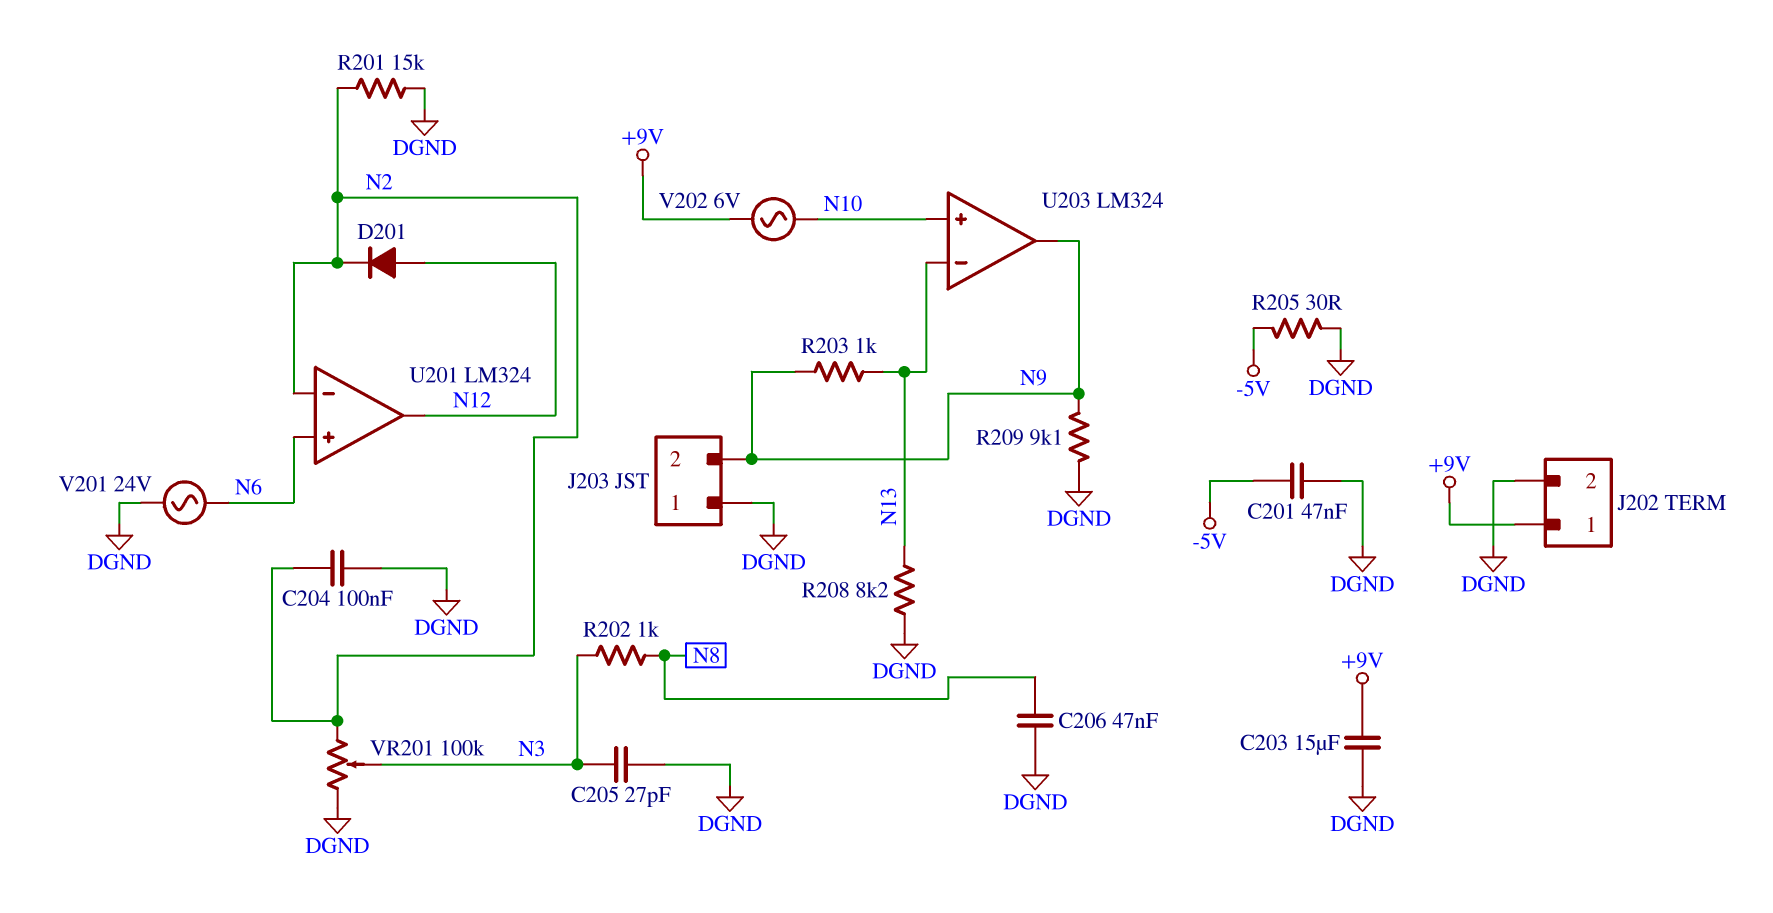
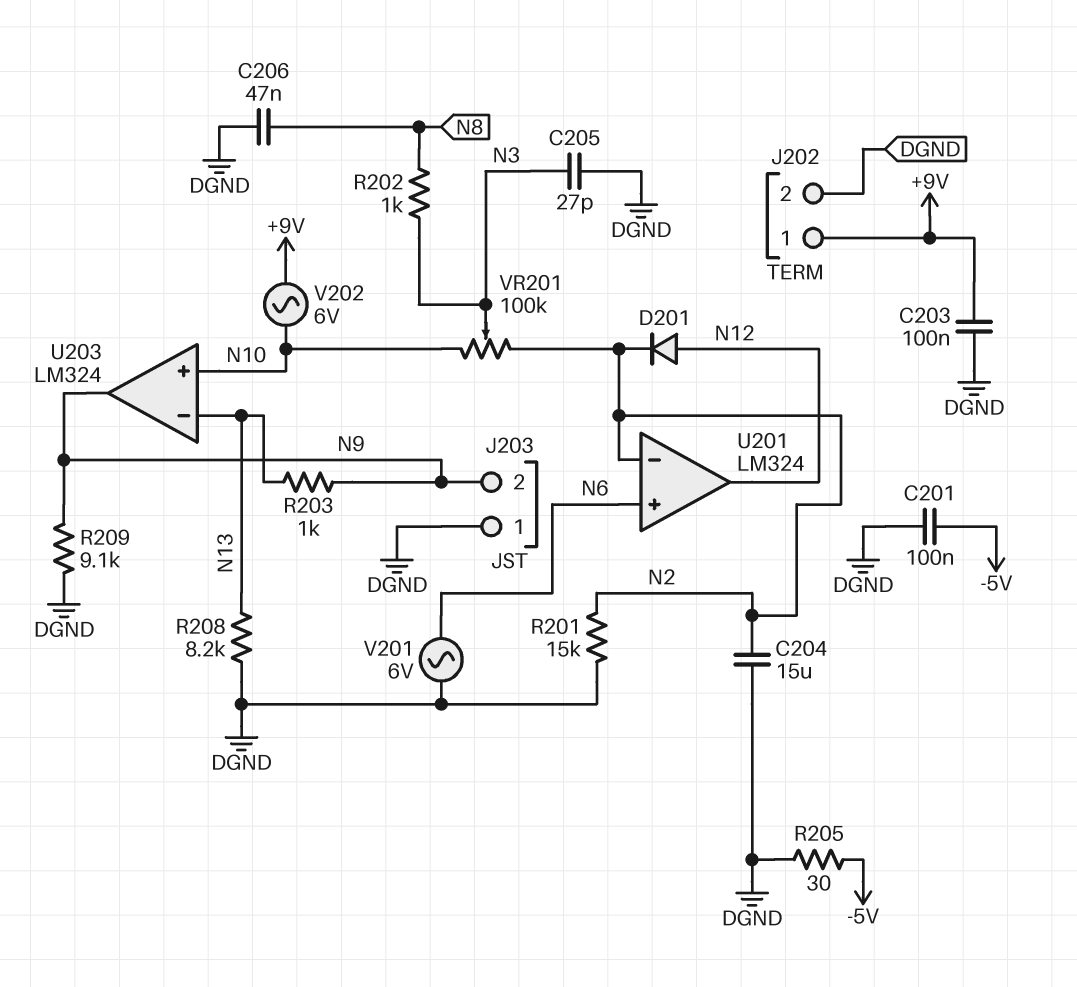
C201: 47nF (-5V, DGND) -> 100nF (-5V, DGND)
C203: 15uF (+9V, DGND) -> 100nF (+9V, DGND)
C204: 100nF (DGND, N2) -> 15uF (DGND, N2)
V201: AC 24V (DGND, N6) -> AC 6V (DGND, N6)
VR201: 100k (DGND, N2, wiper N3) -> 100k (N2, N10, wiper N3)

